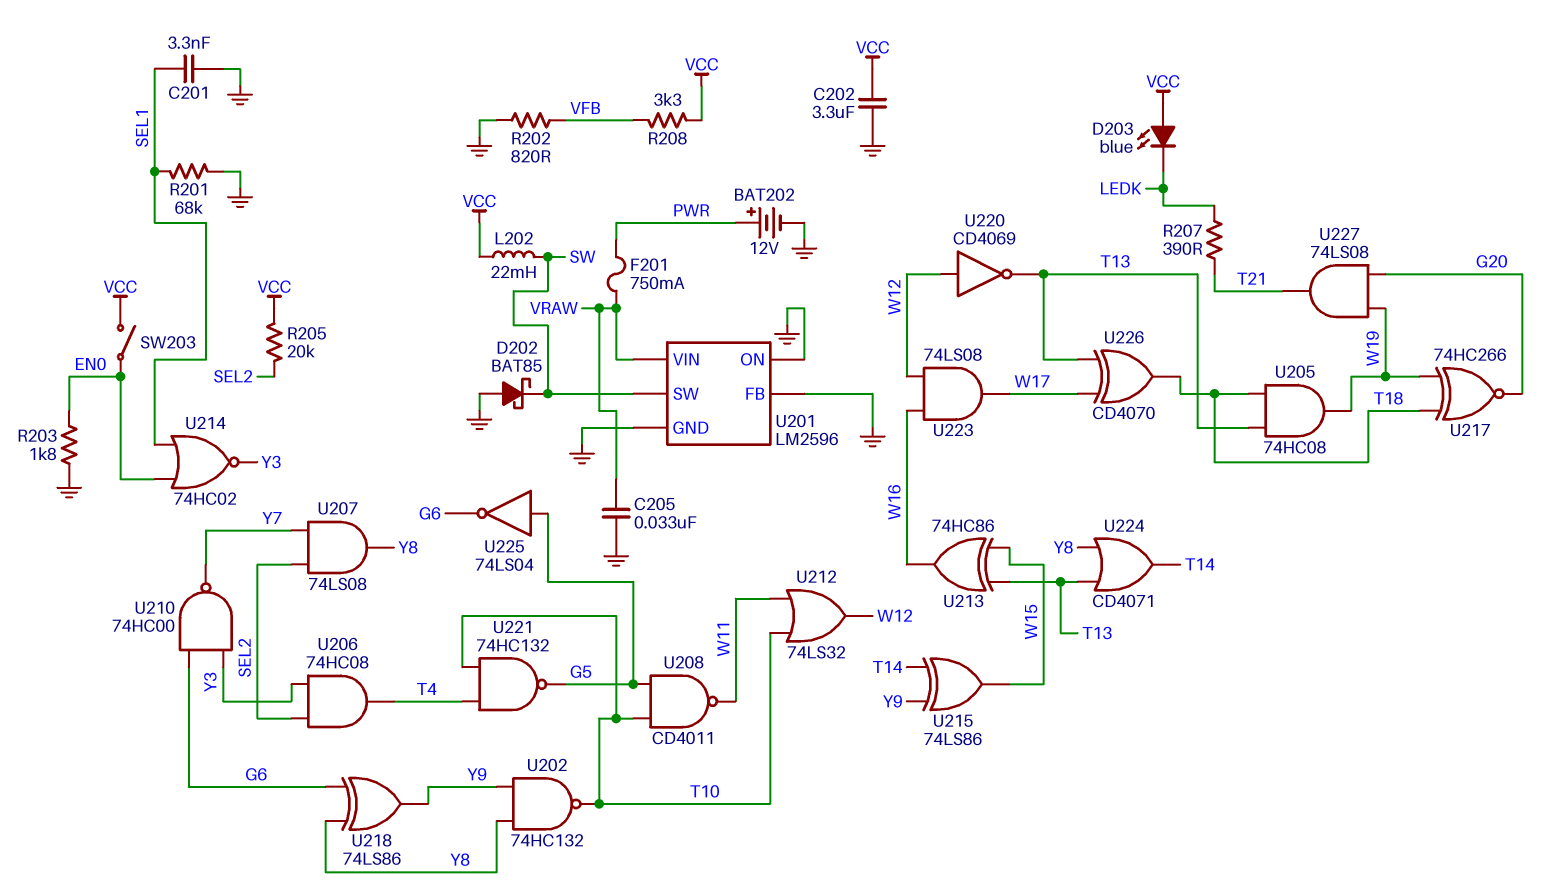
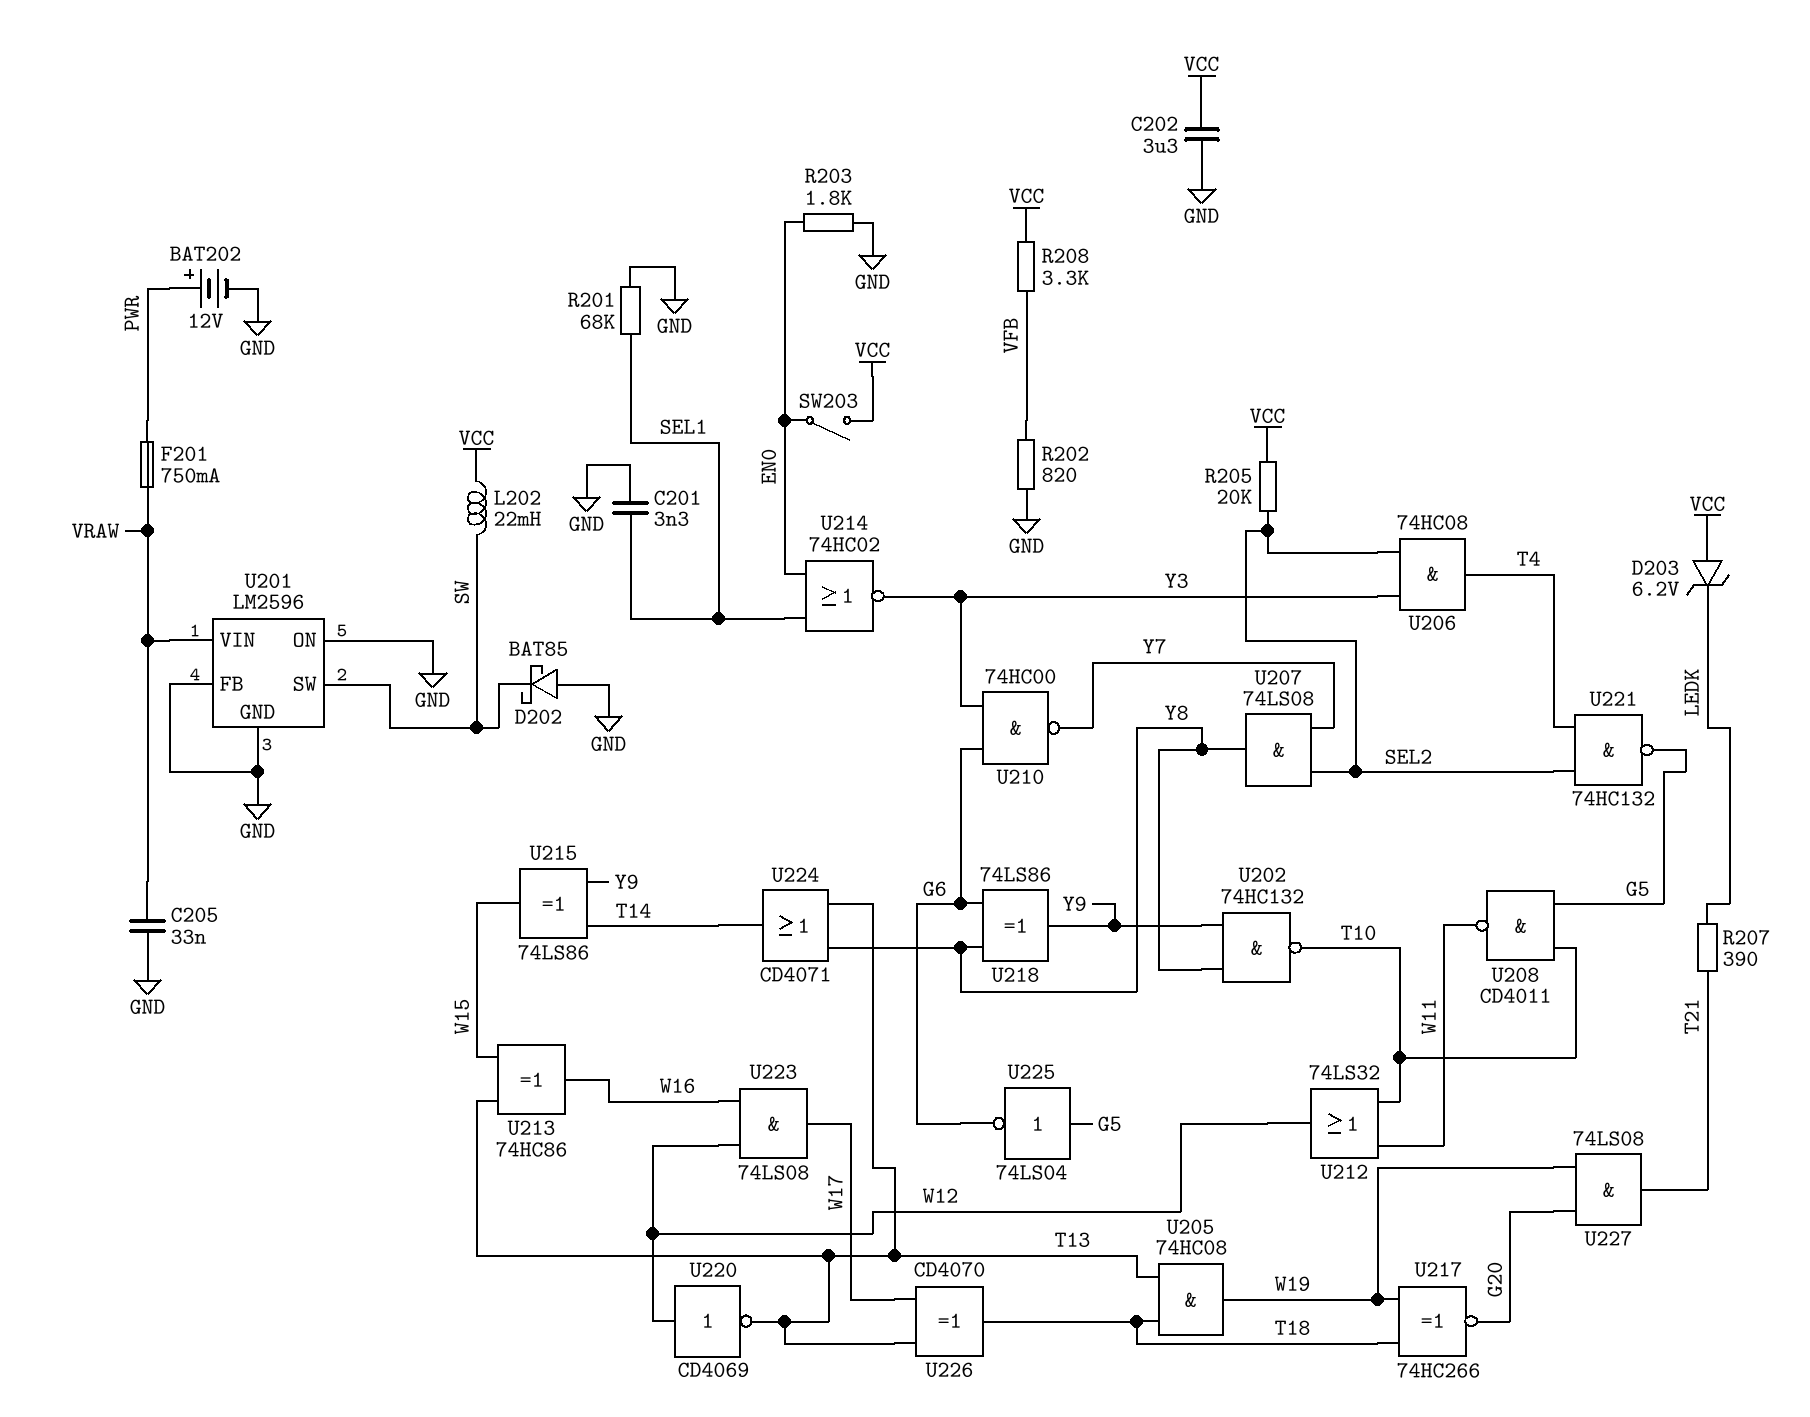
D203: LED blue (A VCC, K LEDK) -> zener 6.2V (A VCC, K LEDK)
U221: NAND 74HC132 (in T4, in T10, out G5) -> NAND 74HC132 (in SEL2, in T4, out G5)

